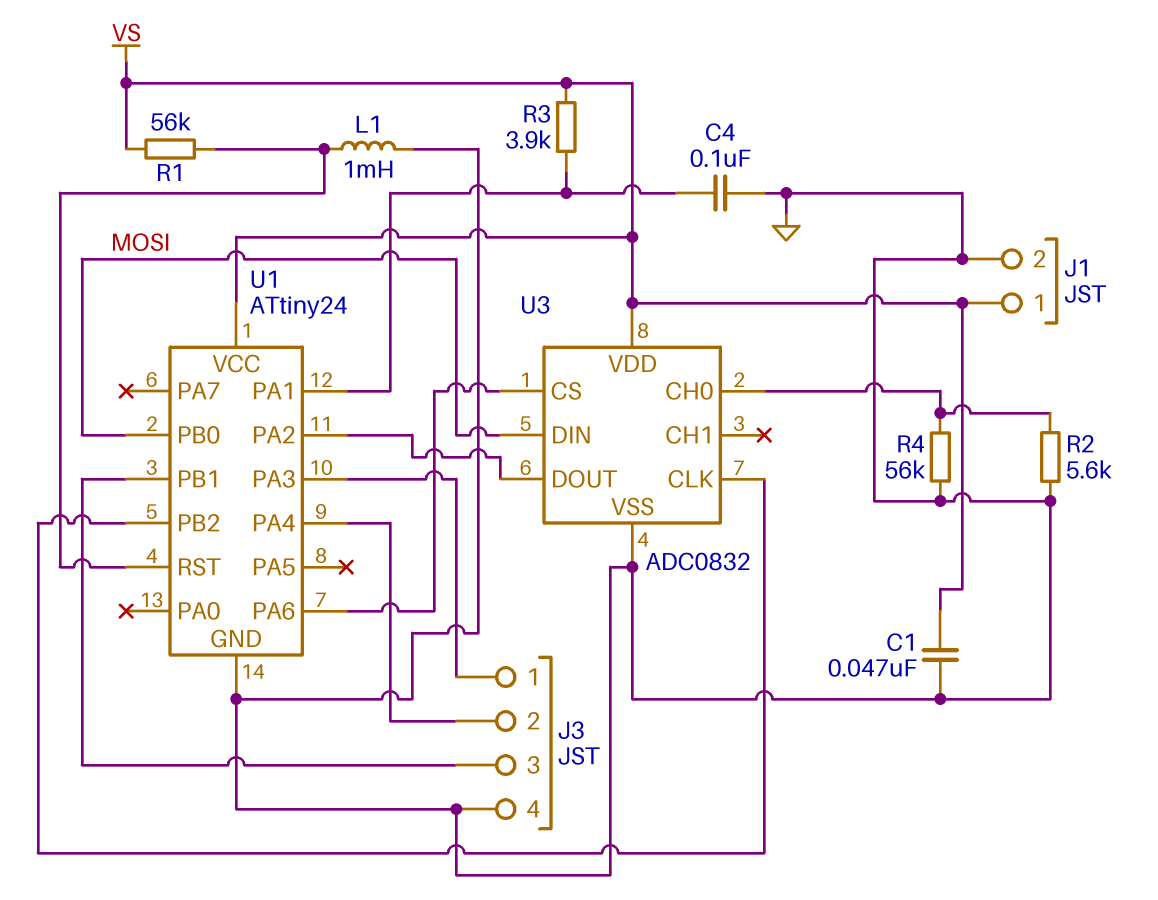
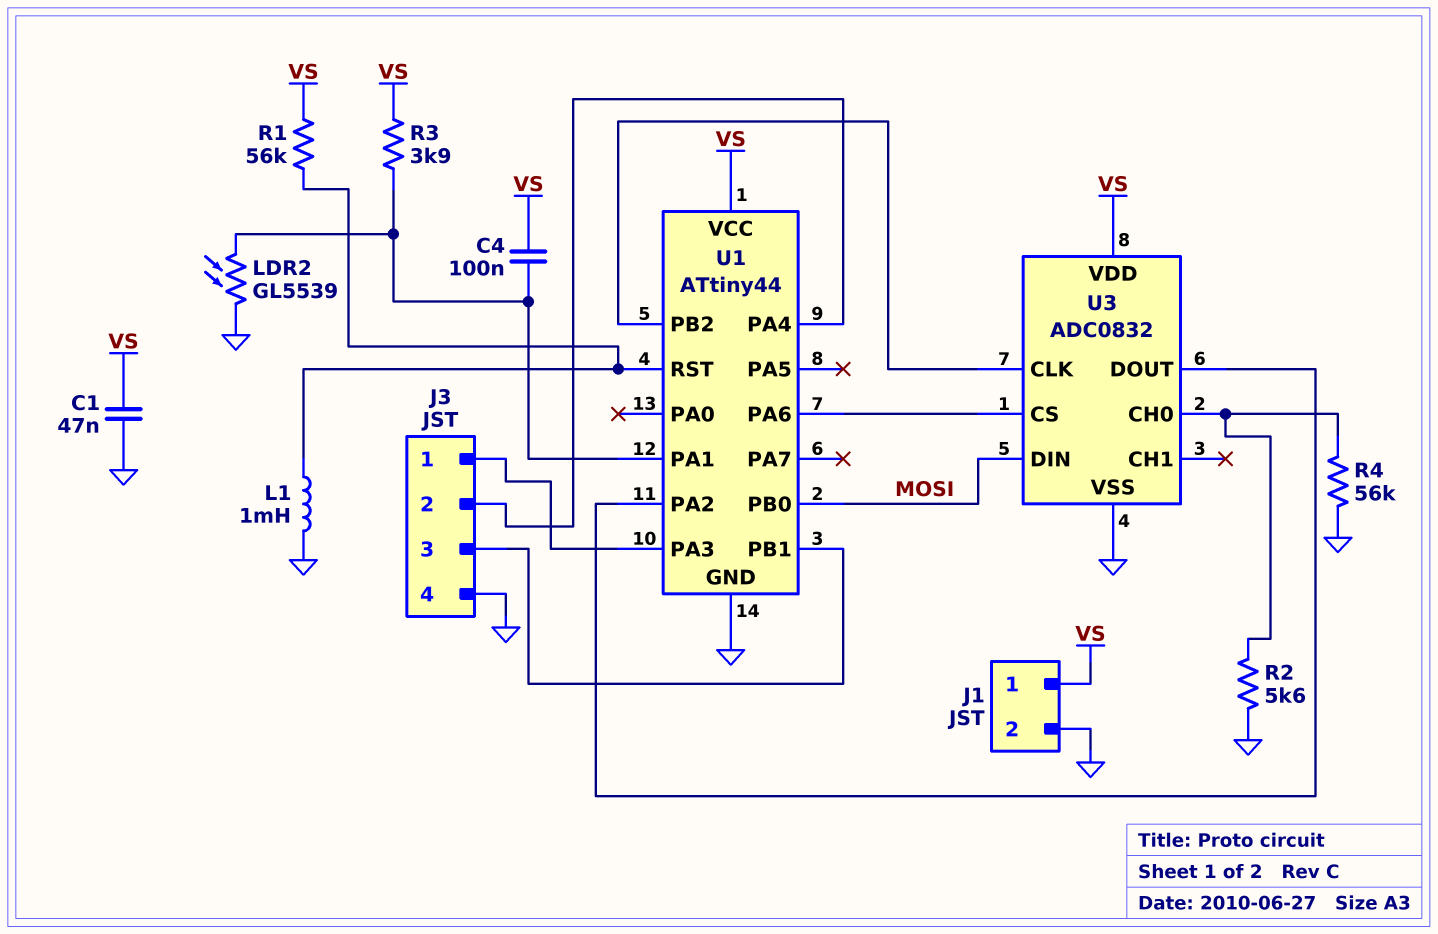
C4: 100nF (GND, U1/PA1) -> 100nF (U1/PA1, VS)
LDR2: none -> GL5539 (GND, U1/PA1)
U1: ATtiny24 -> ATtiny44

